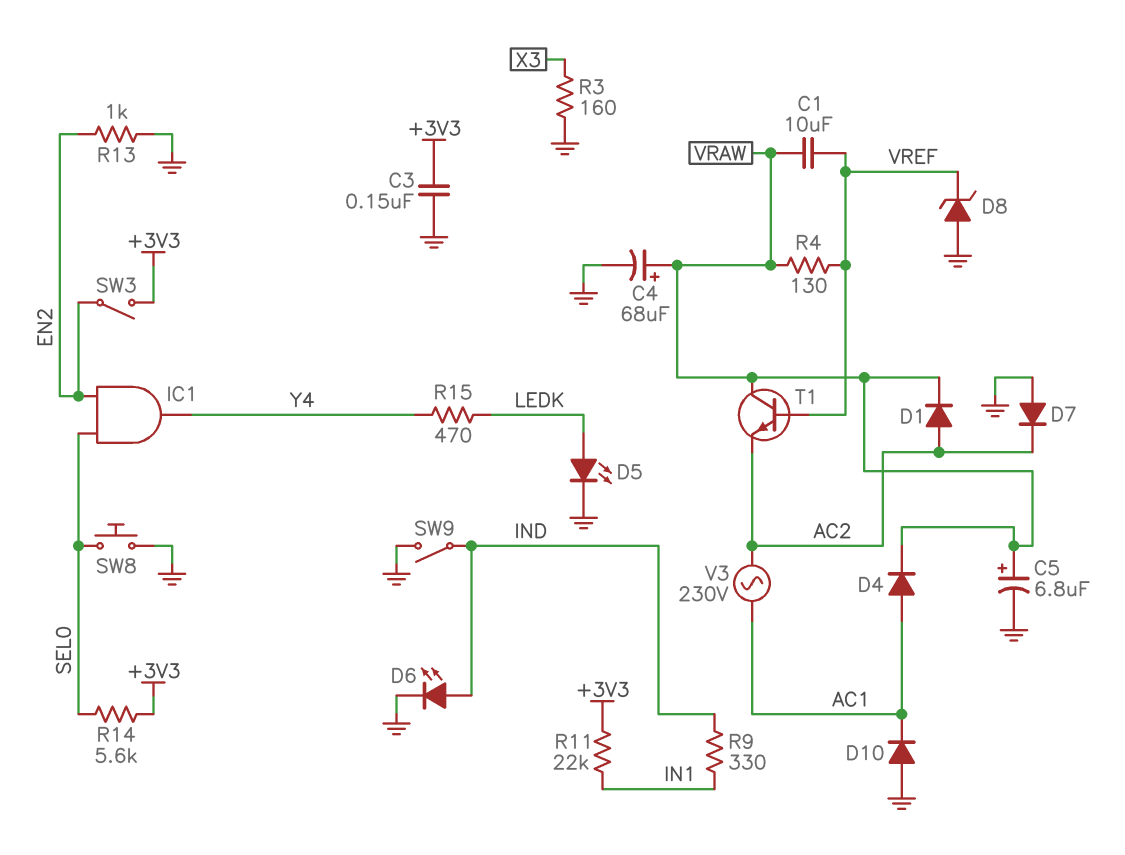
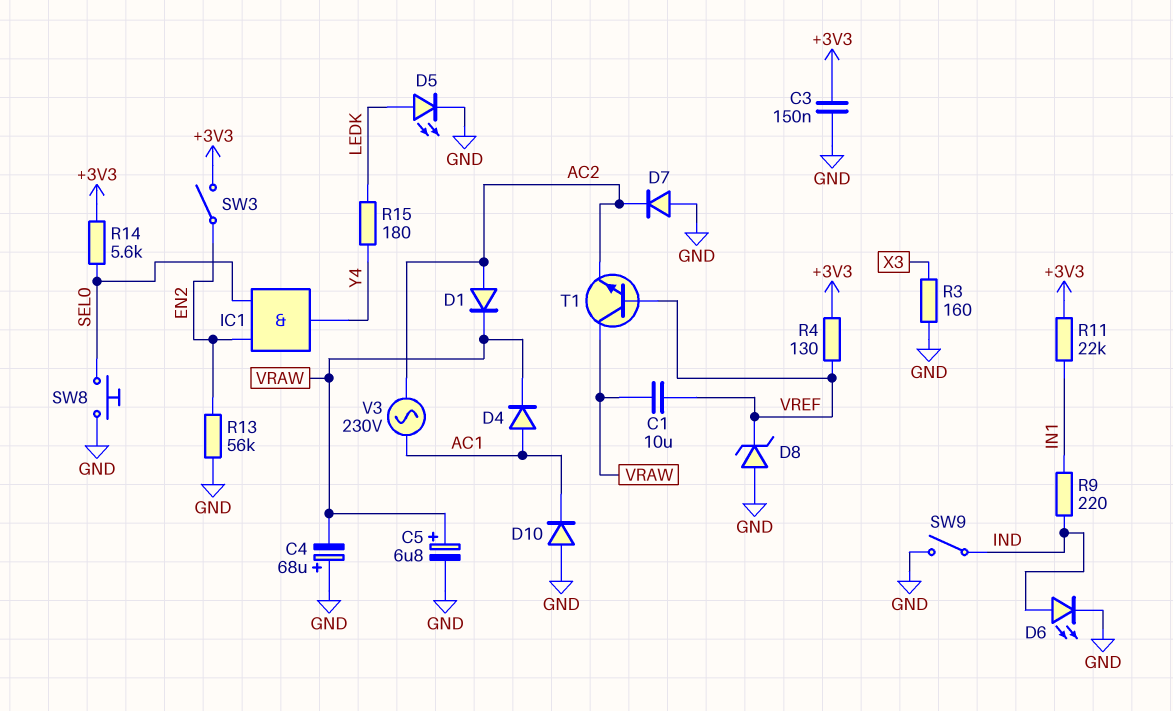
C4: 68uF (plus VRAW, minus GND) -> 68uF (plus GND, minus VRAW)
R4: 130 (VRAW, VREF) -> 130 (+3V3, VREF)
R9: 330 (IN1, IND) -> 220 (IN1, IND)
R13: 1k (EN2, GND) -> 56k (EN2, GND)
R15: 470 (LEDK, Y4) -> 180 (LEDK, Y4)

